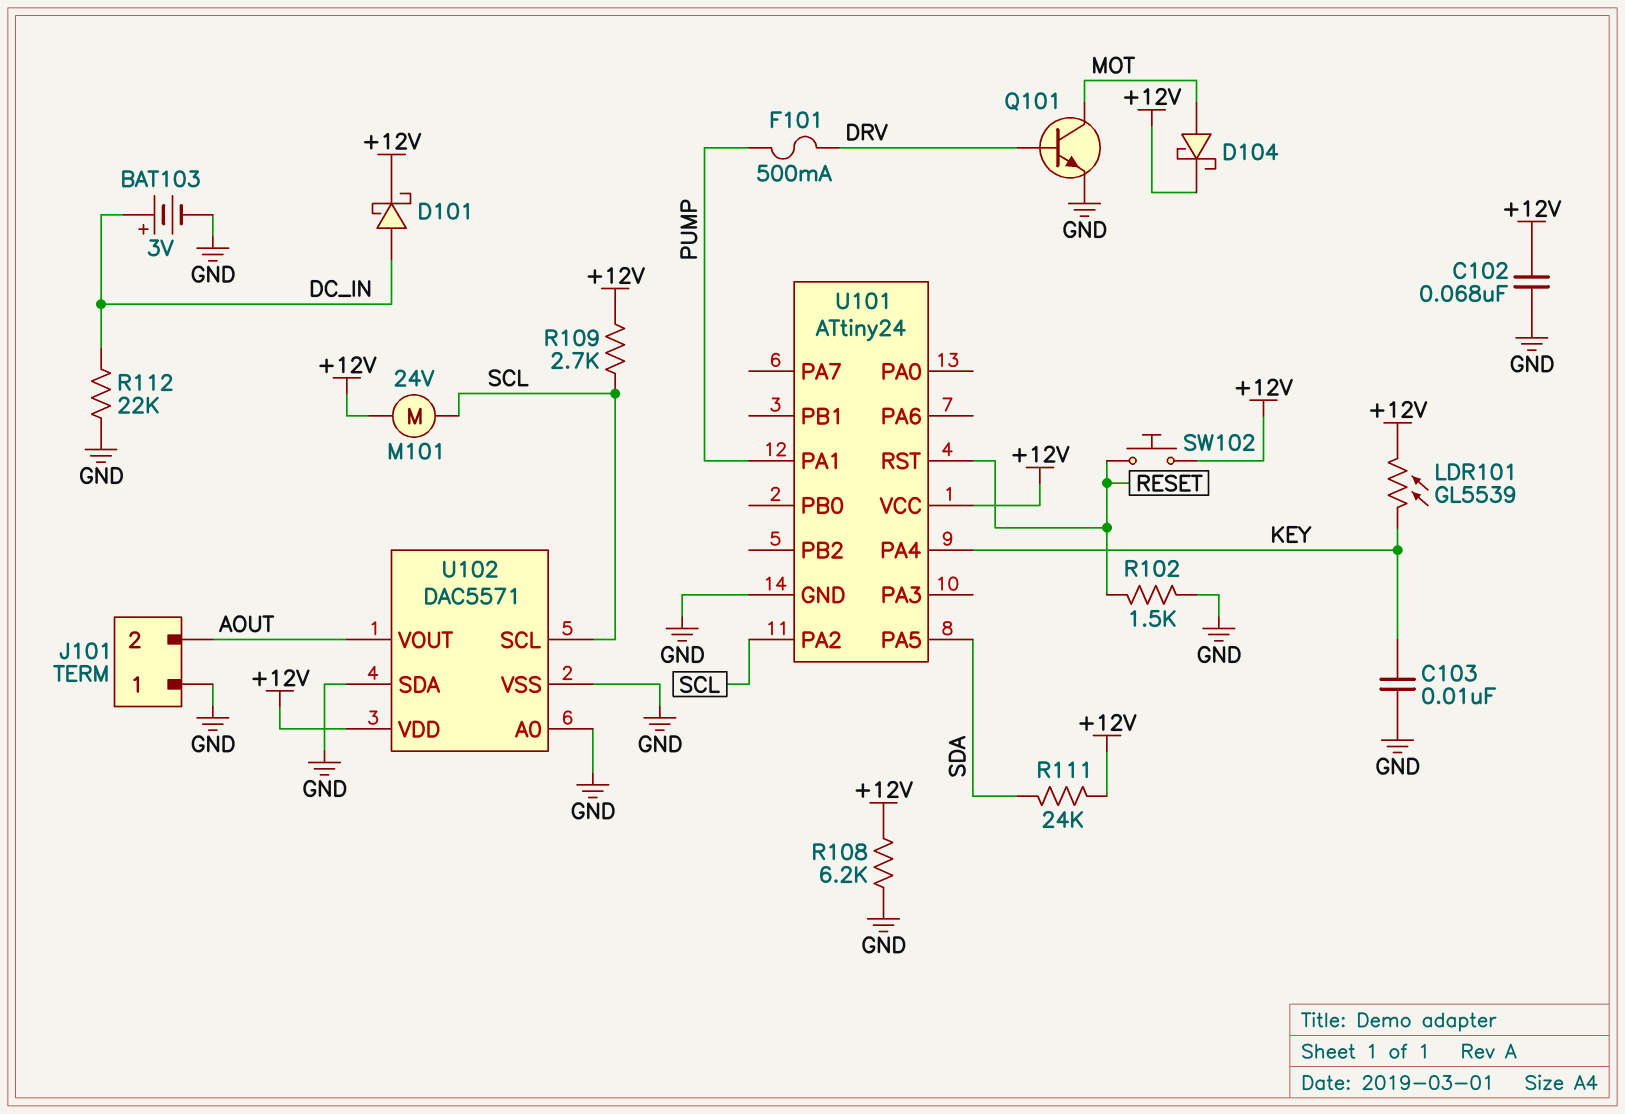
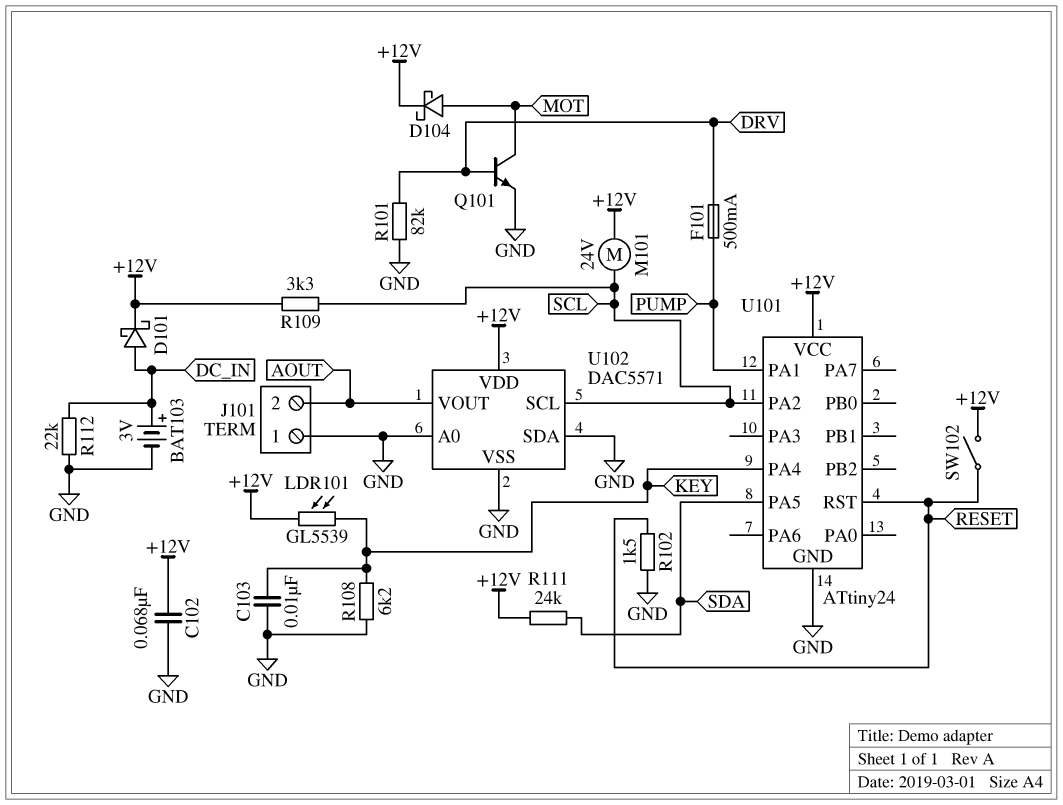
R101: none -> 82k (DRV, GND)
R108: 6.2k (+12V, GND) -> 6.2k (GND, KEY)
R109: 2.7k (+12V, SCL) -> 3.3k (+12V, SCL)
SW102: button (+12V, RESET) -> switch (+12V, RESET)

